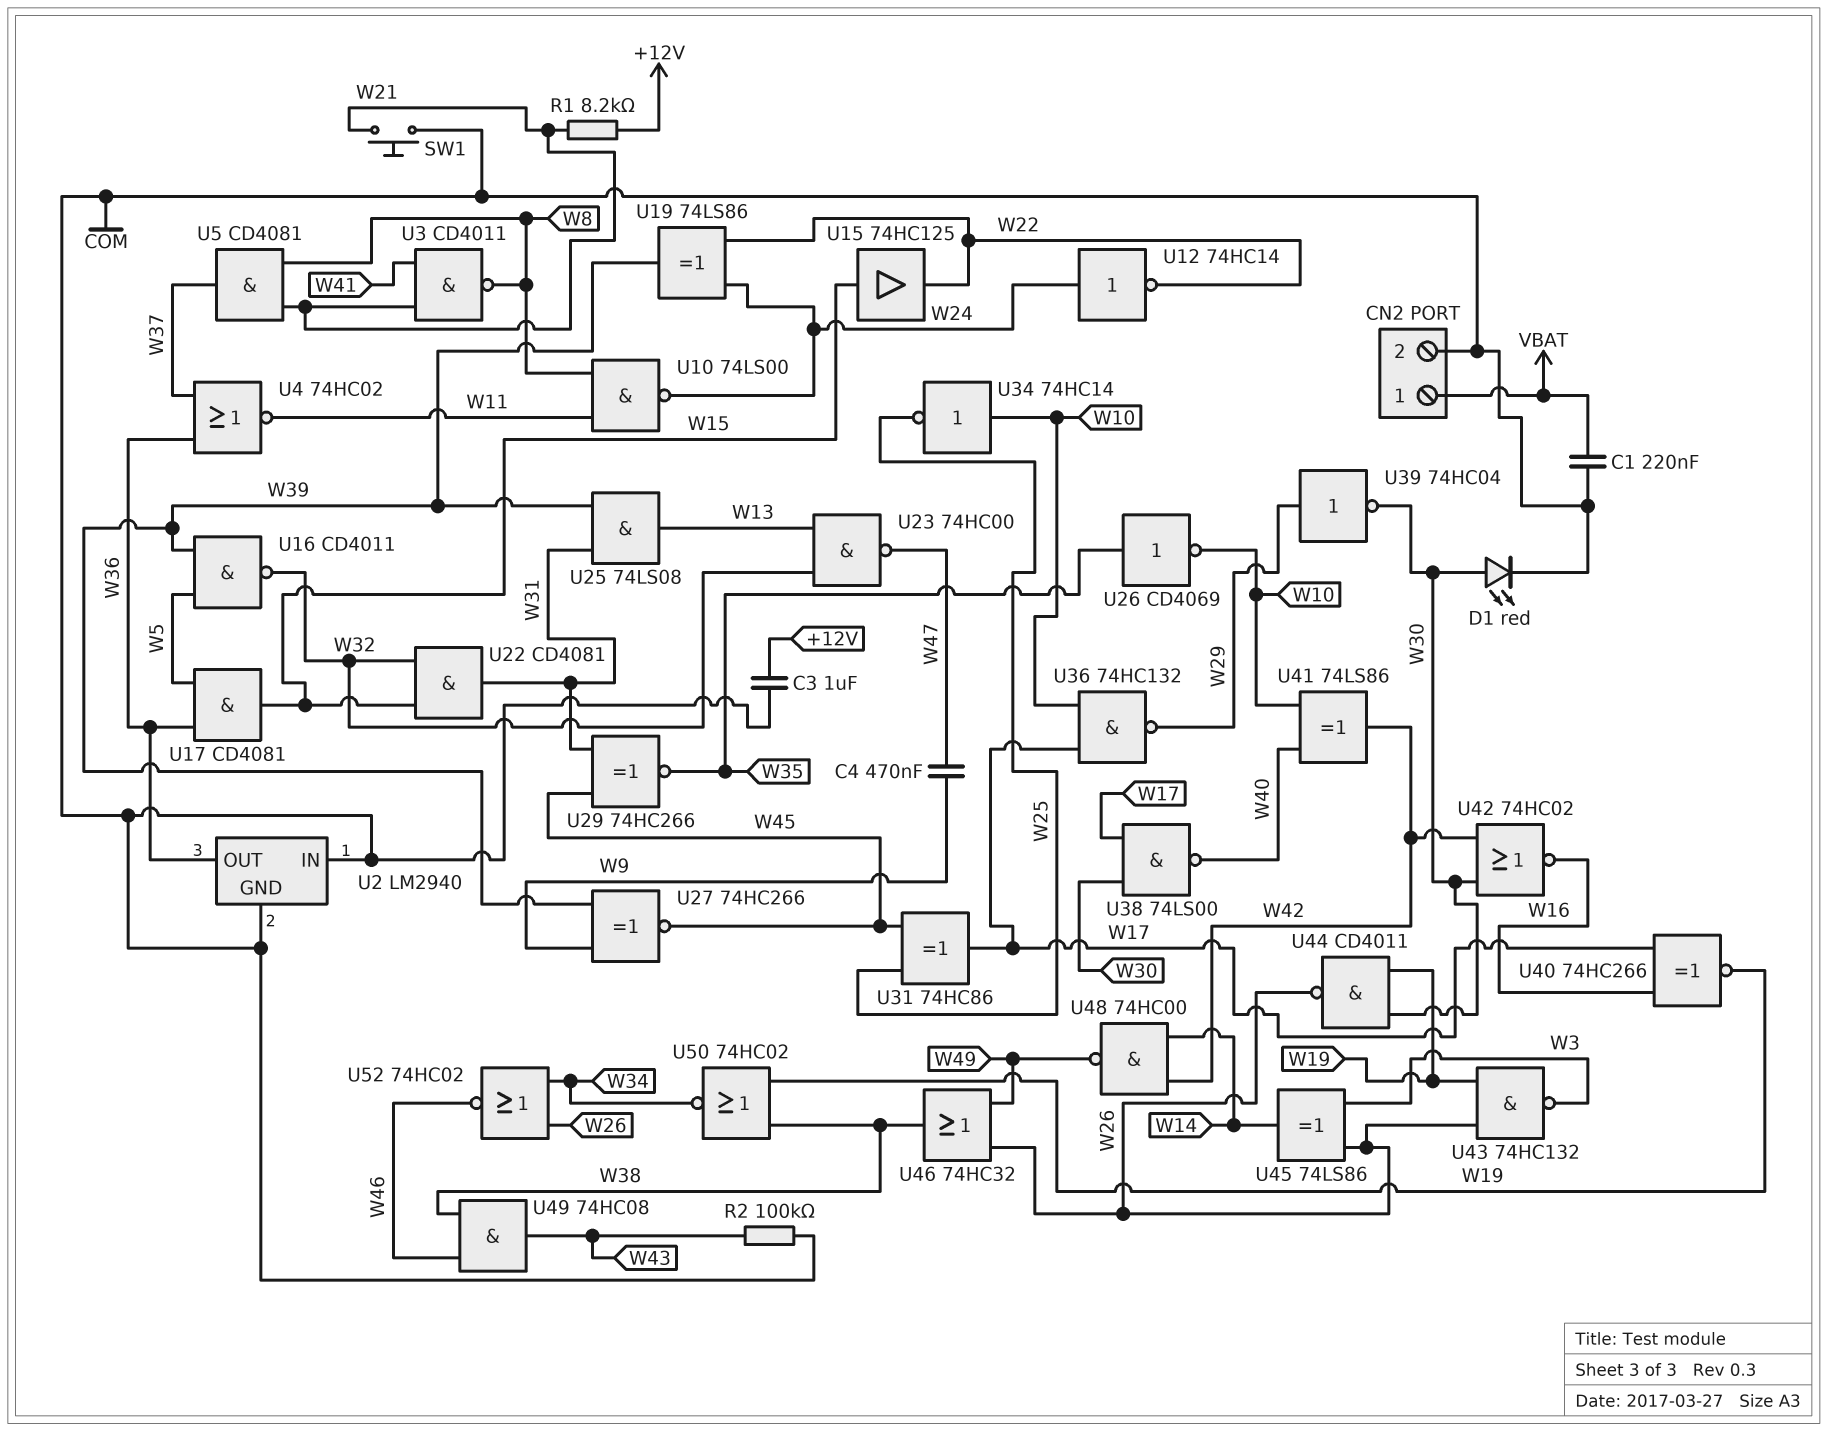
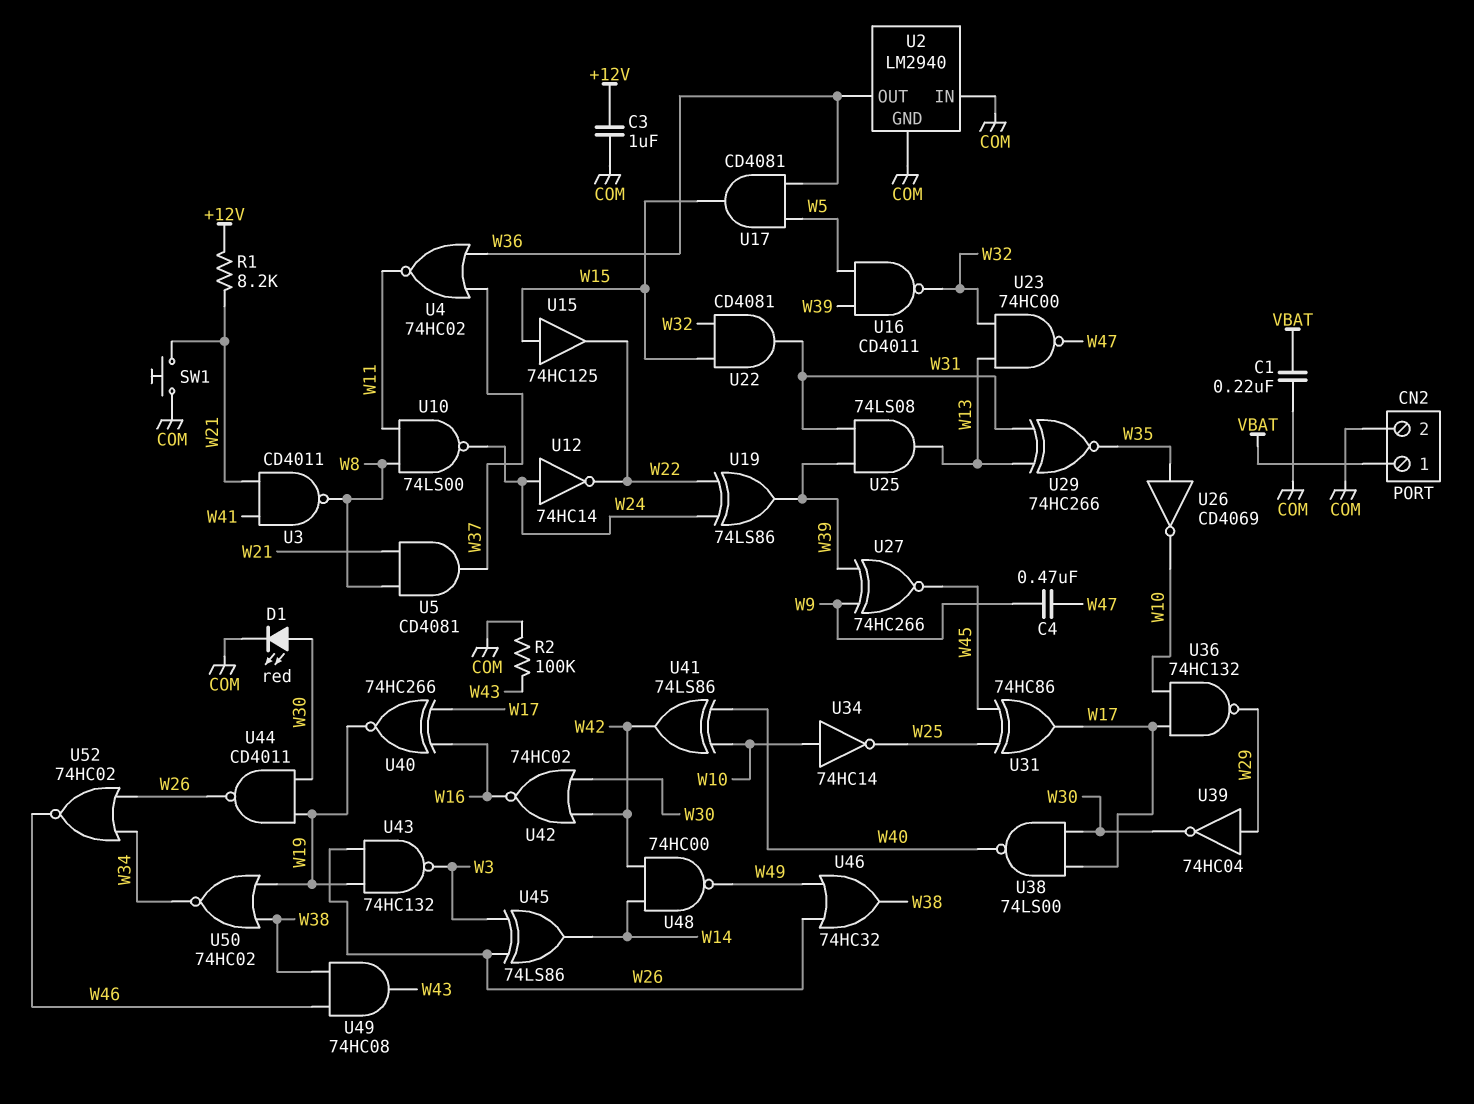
U29: XNOR 74HC266 (in W31, in W45, out W35) -> XNOR 74HC266 (in W13, in W31, out W35)

